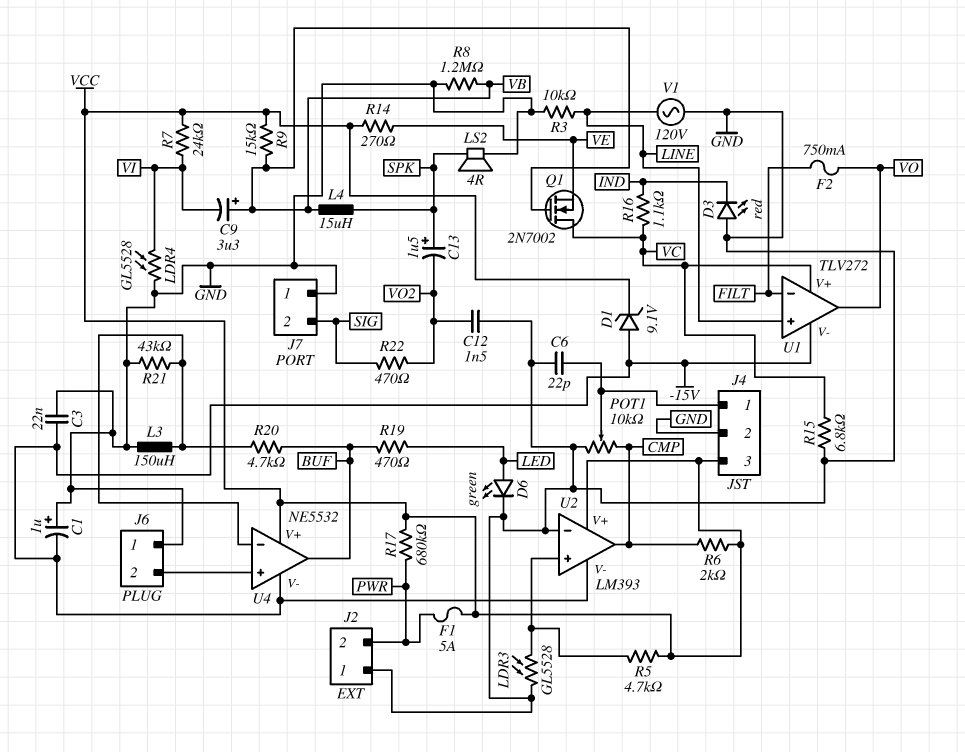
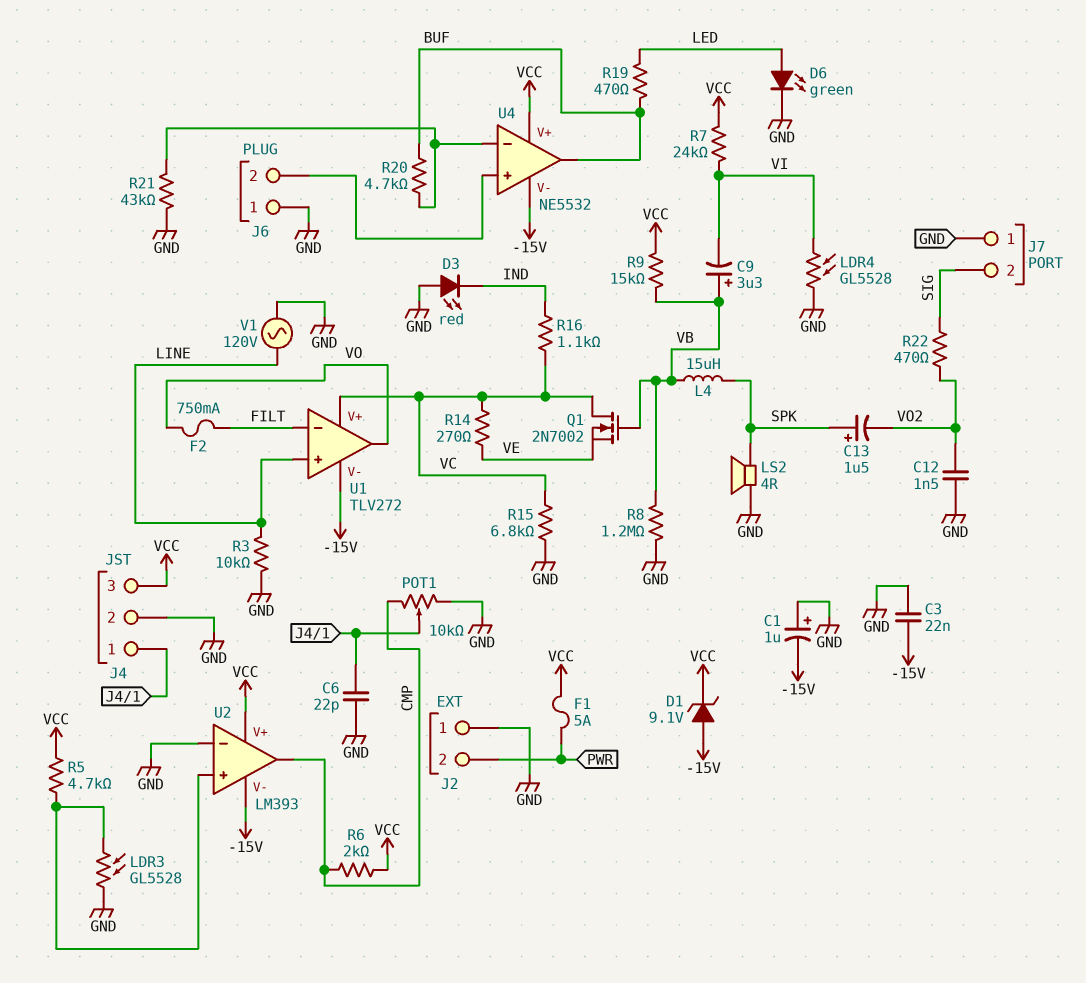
L3: 150uH (GND, U4/in-) -> none
R14: 270 (VCC, VE) -> 270 (VC, VE)
R17: 680k (PWR, VCC) -> none

